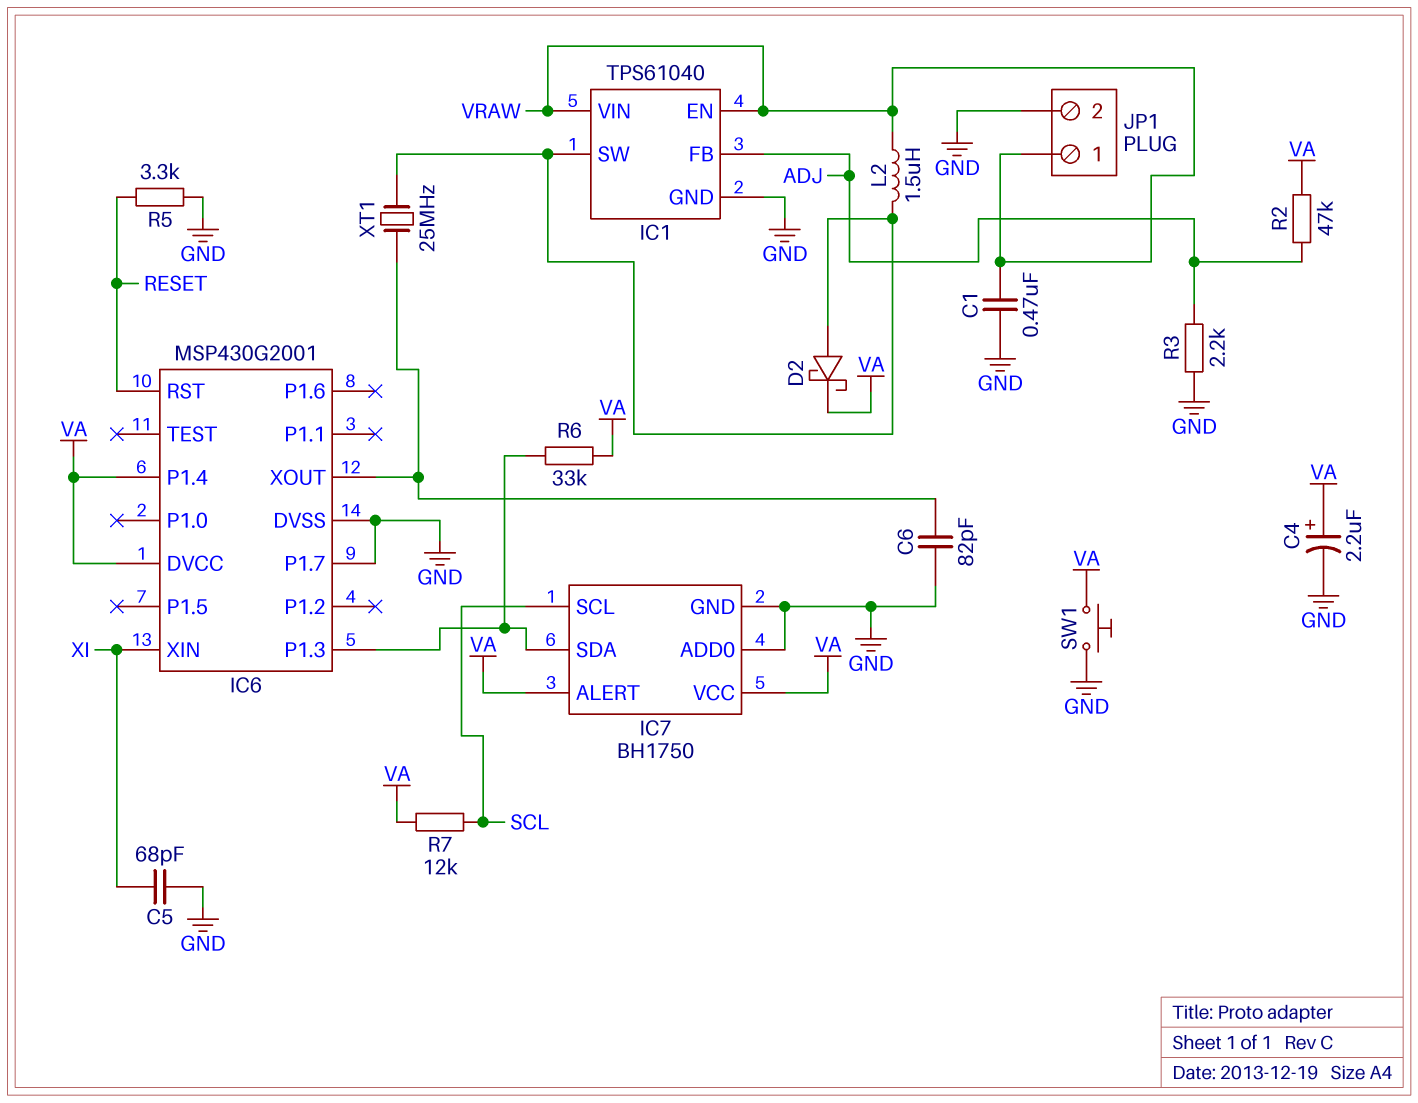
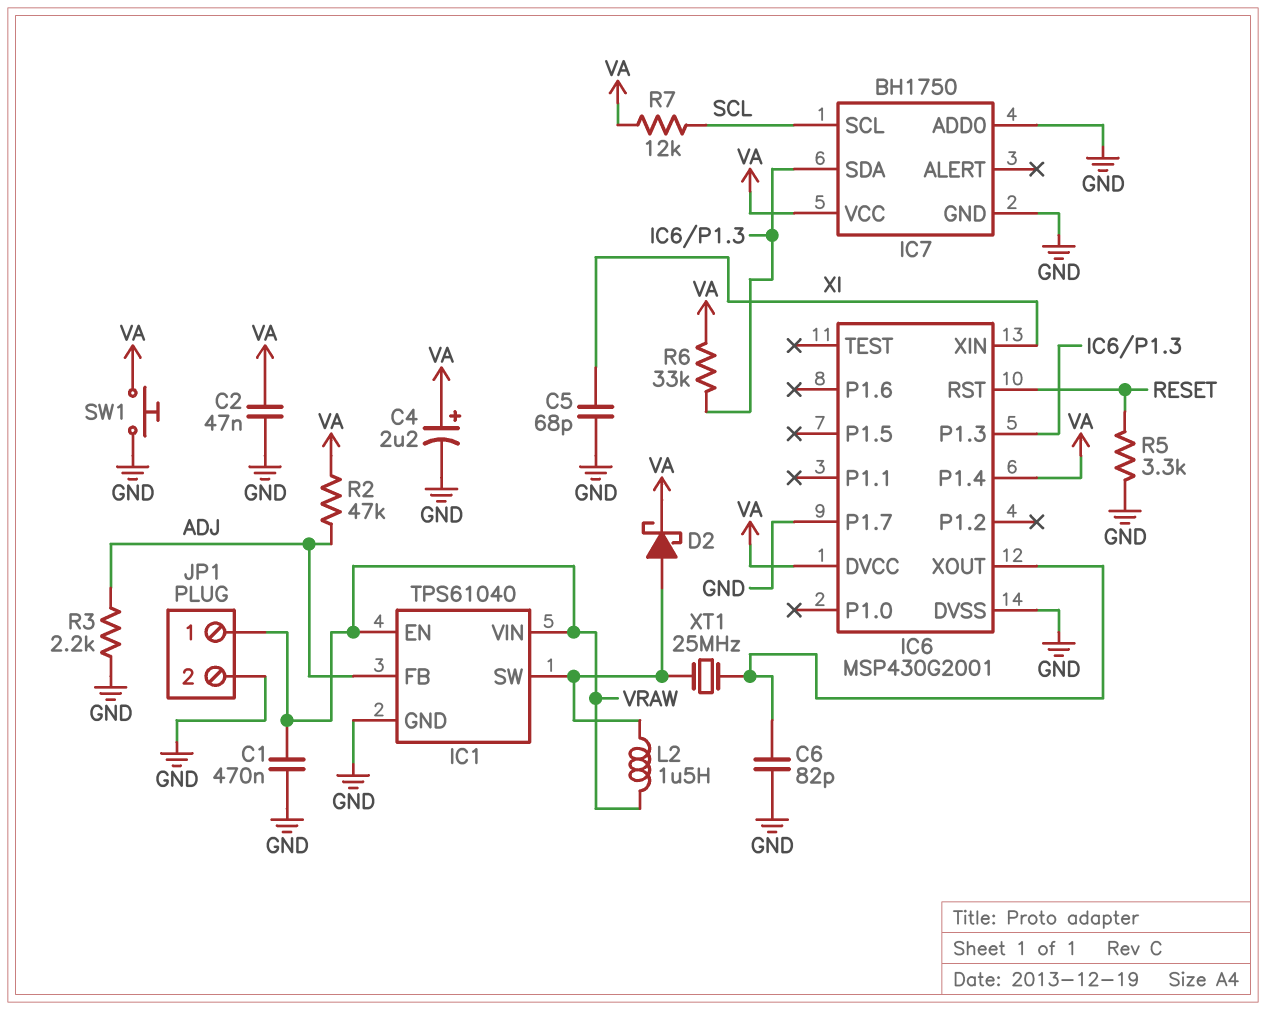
C2: none -> 47nF (GND, VA)
IC7 pin ALERT: VA -> none

